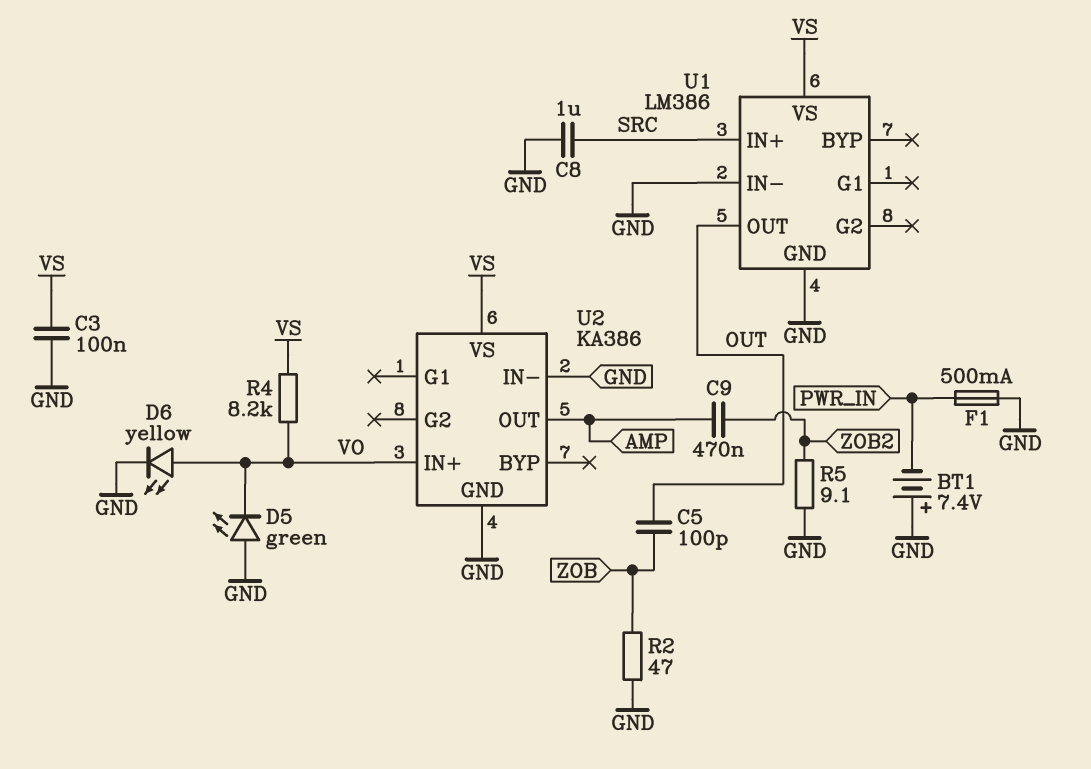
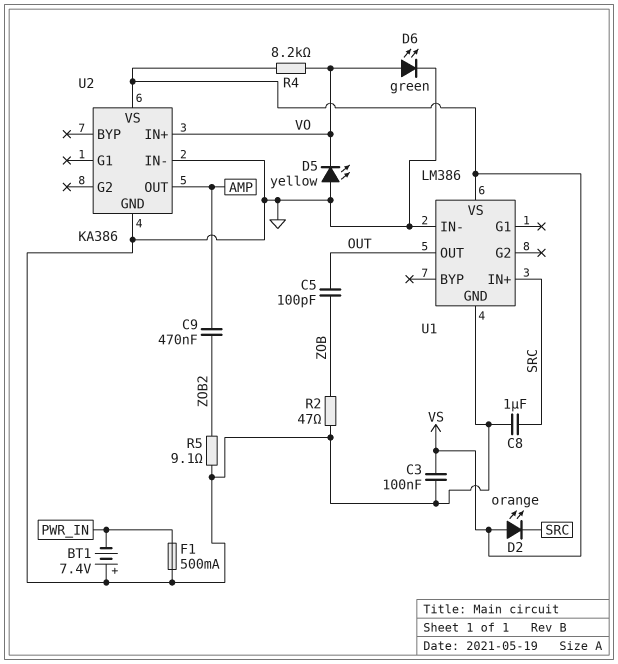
D2: none -> LED orange (A VS, K SRC)
D5: LED green (A GND, K VO) -> LED yellow (A GND, K VO)
D6: LED yellow (A VO, K GND) -> LED green (A VO, K GND)

